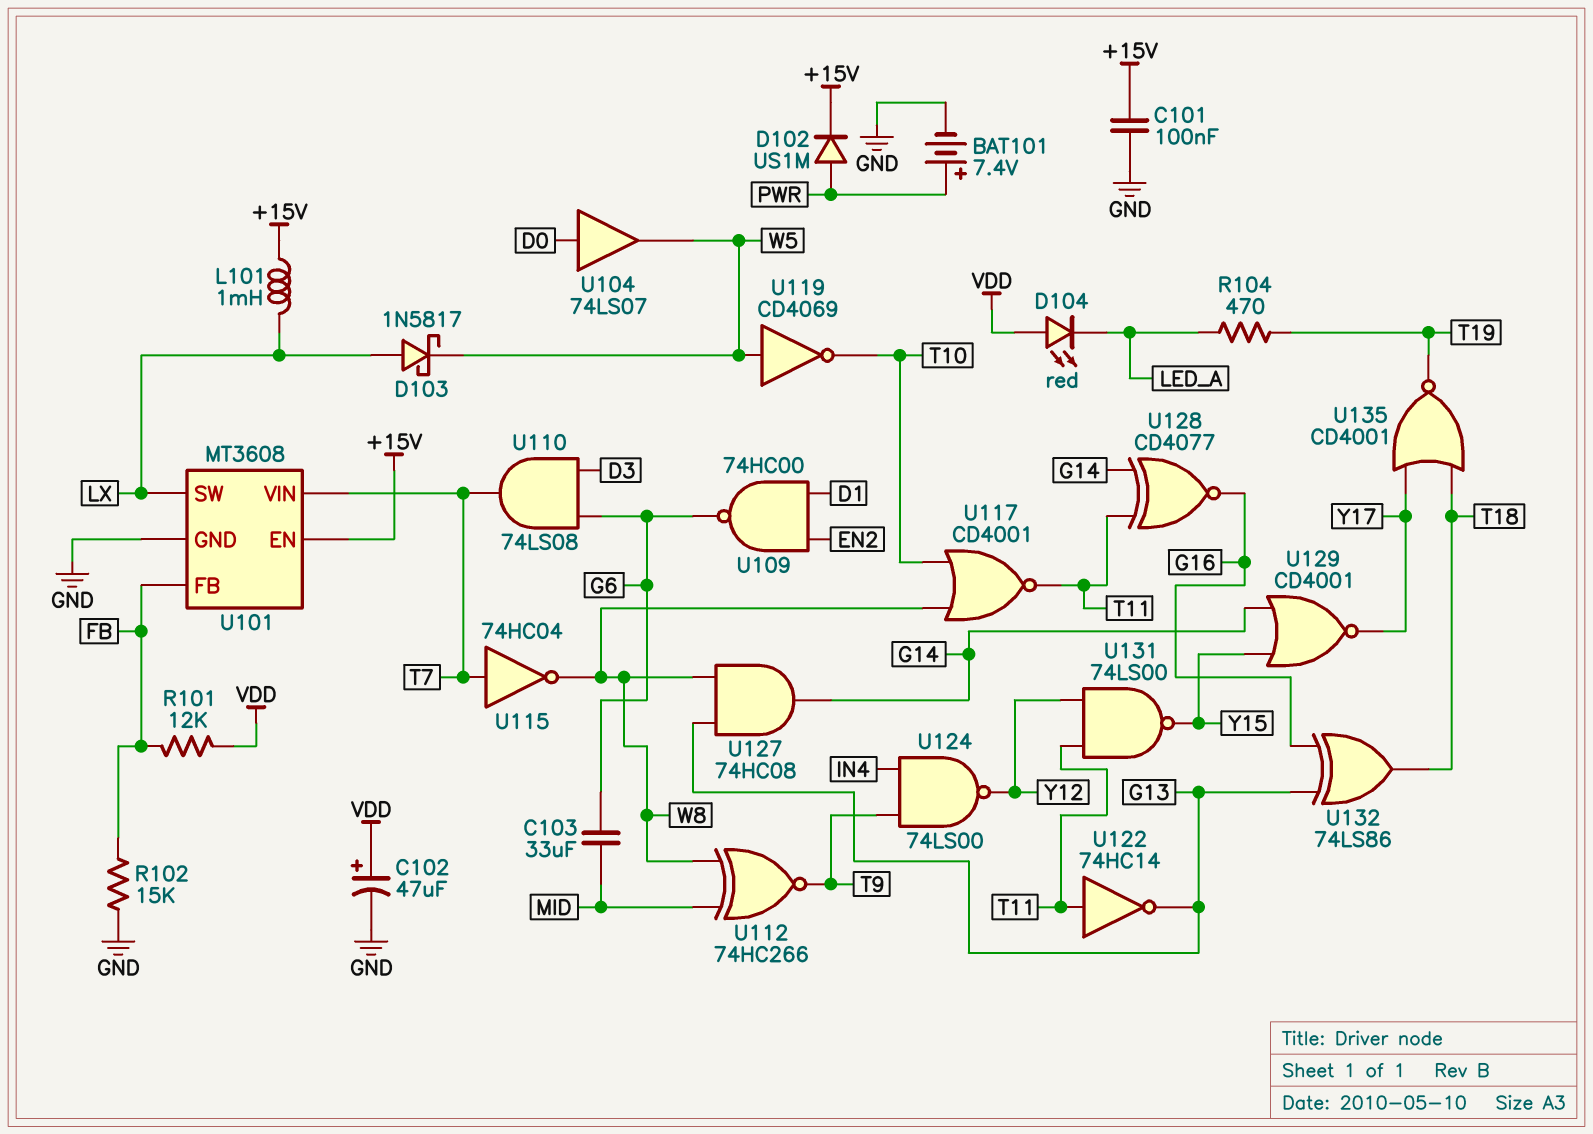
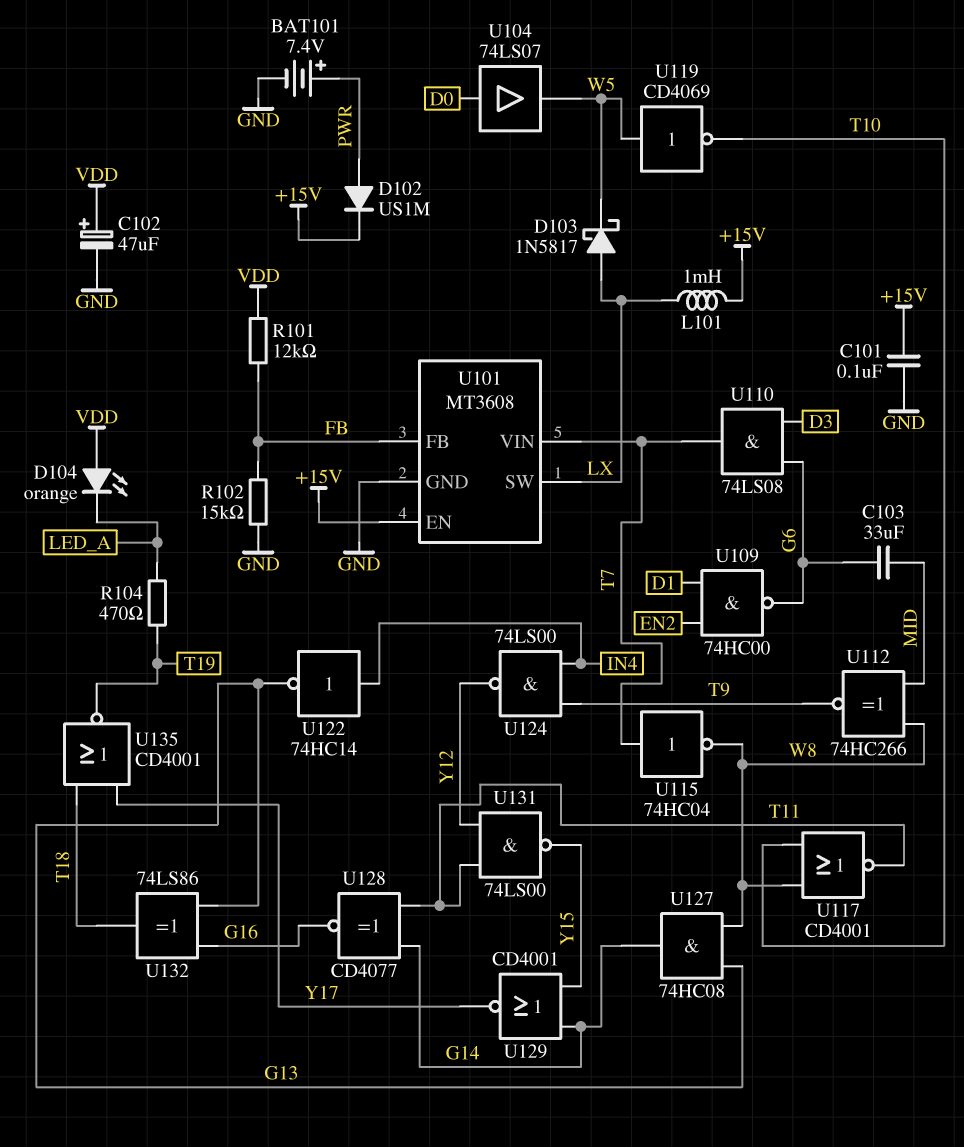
D104: LED red (A VDD, K LED_A) -> LED orange (A VDD, K LED_A)
U122: NOT 74HC14 (in T11, out G13) -> NOT 74HC14 (in IN4, out G13)

